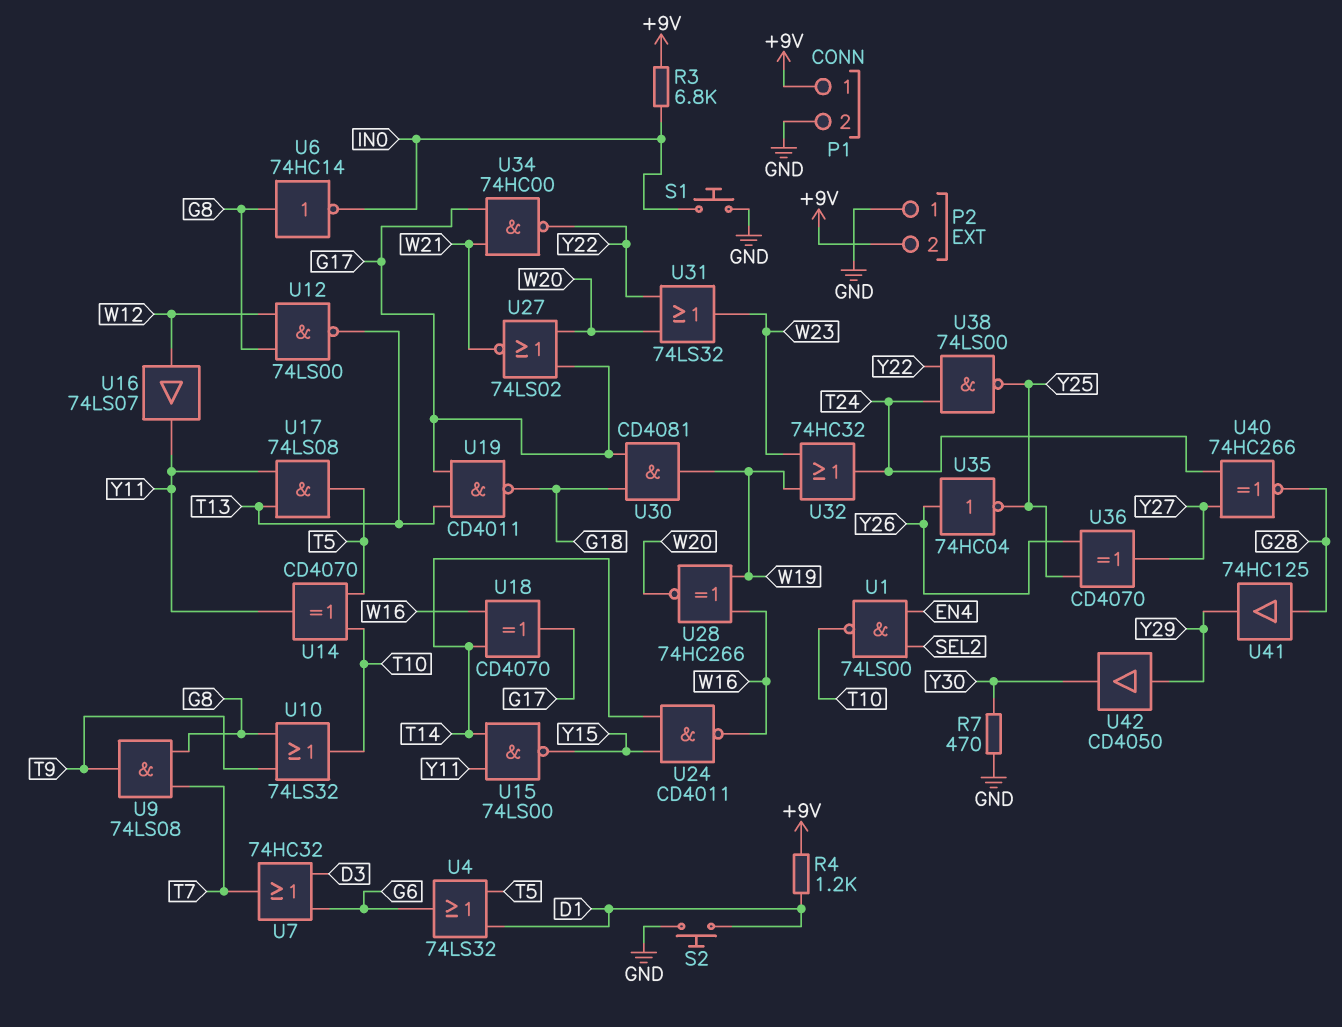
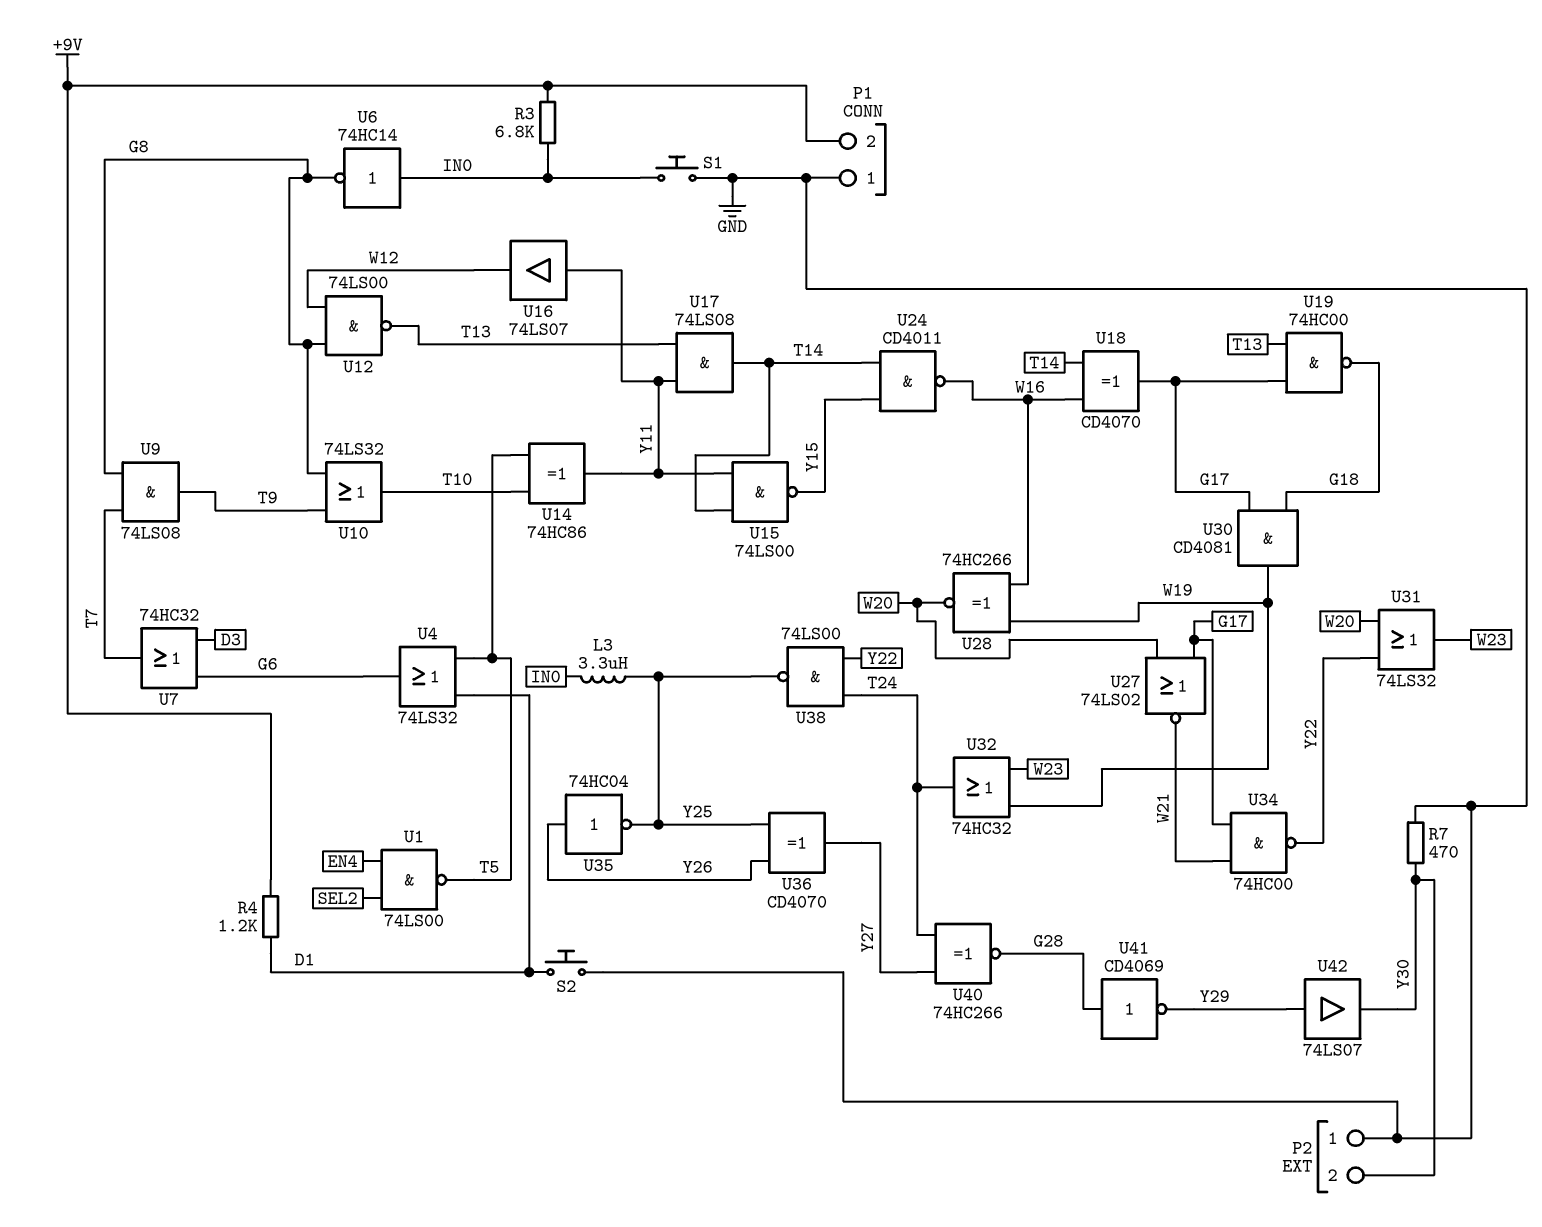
L3: none -> 3.3uH (IN0, Y25)
P1 pin 1: +9V -> GND
P1 pin 2: GND -> +9V
P2 pin 2: +9V -> Y30
U1: NAND 74LS00 (in EN4, in SEL2, out T10) -> NAND 74LS00 (in EN4, in SEL2, out T5)
U6: NOT 74HC14 (in G8, out IN0) -> NOT 74HC14 (in IN0, out G8)
U14: XOR CD4070 (in T5, in T10, out Y11) -> XOR 74HC86 (in T5, in T10, out Y11)
U16: buffer 74LS07 (in W12, out Y11) -> buffer 74LS07 (in Y11, out W12)
U17: AND 74LS08 (in T13, in Y11, out T5) -> AND 74LS08 (in T13, in Y11, out T14)
U19: NAND CD4011 (in G17, in T13, out G18) -> NAND 74HC00 (in G17, in T13, out G18)
U41: buffer 74HC125 (in G28, out Y29) -> NOT CD4069 (in G28, out Y29)
U42: buffer CD4050 (in Y29, out Y30) -> buffer 74LS07 (in Y29, out Y30)

